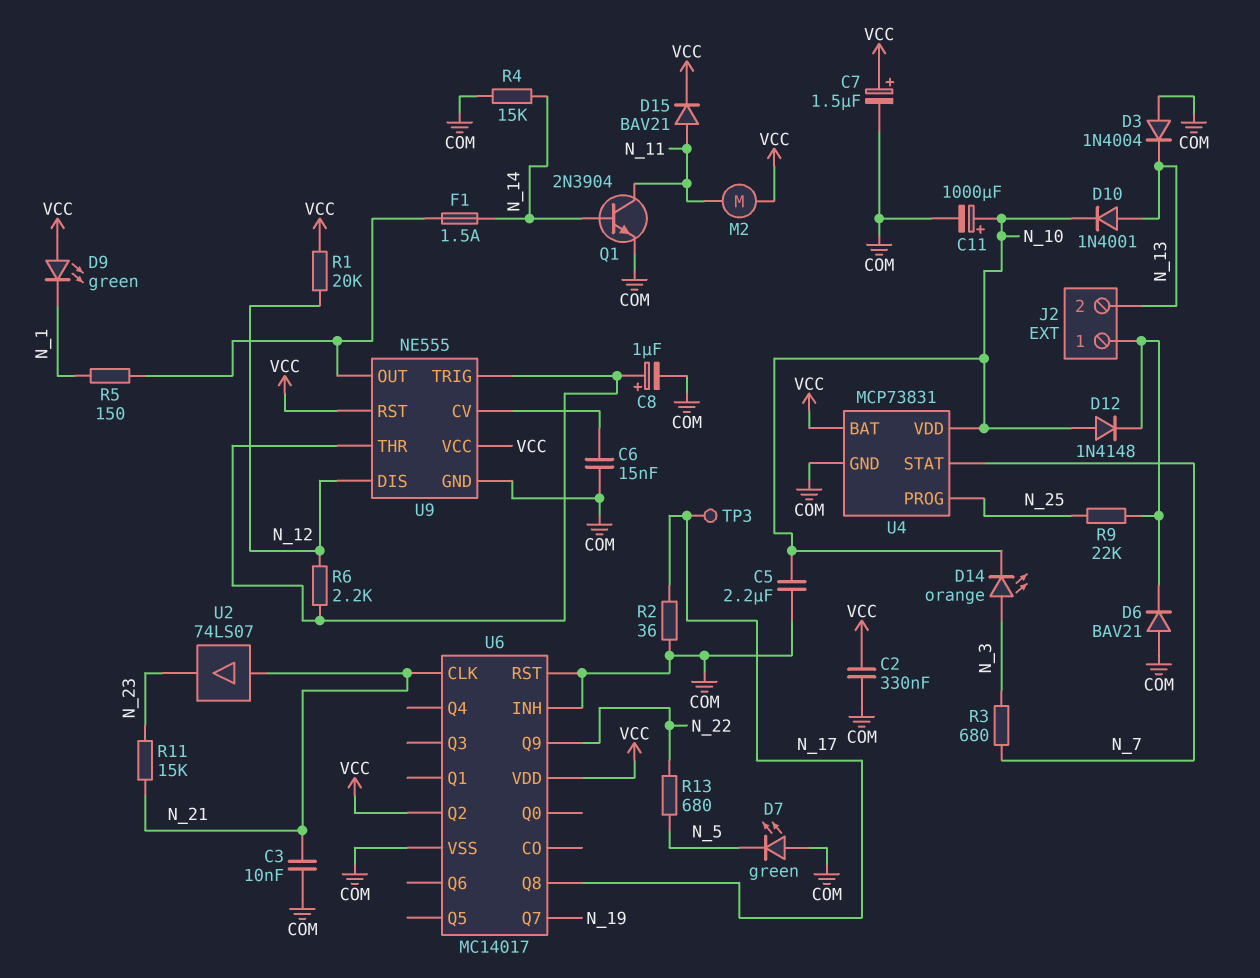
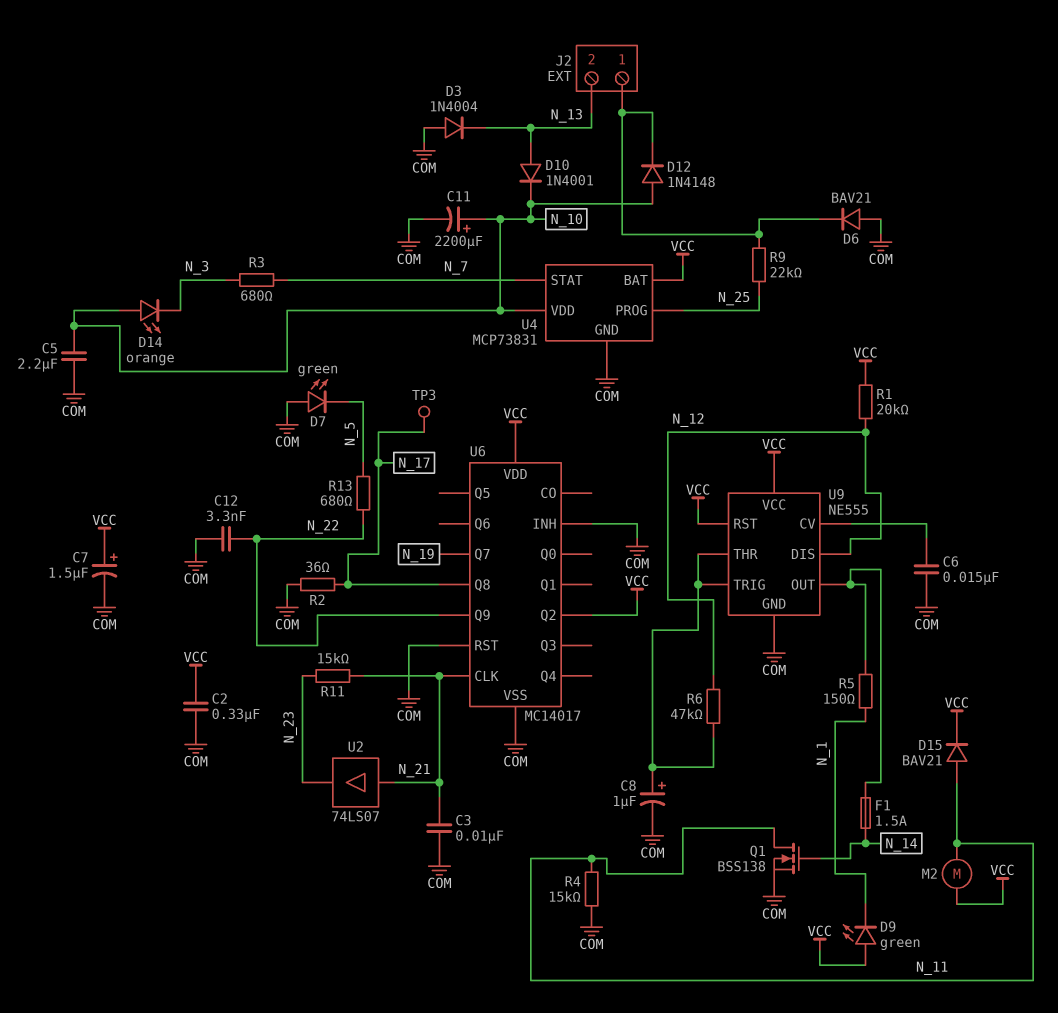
C11: 1000uF (plus N_10, minus COM) -> 2200uF (plus N_10, minus COM)
C12: none -> 3.3nF (COM, N_22)
D14: LED orange (A N_3, K N_10) -> LED orange (A N_10, K N_3)
Q1: NPN 2N3904 (B N_14, C N_11, E COM) -> NMOS BSS138 (G N_14, D N_11, S COM)
R4: 15k (COM, N_14) -> 15k (COM, N_11)
R6: 2.2k (N_12, U9/THR) -> 47k (N_12, U9/THR)

